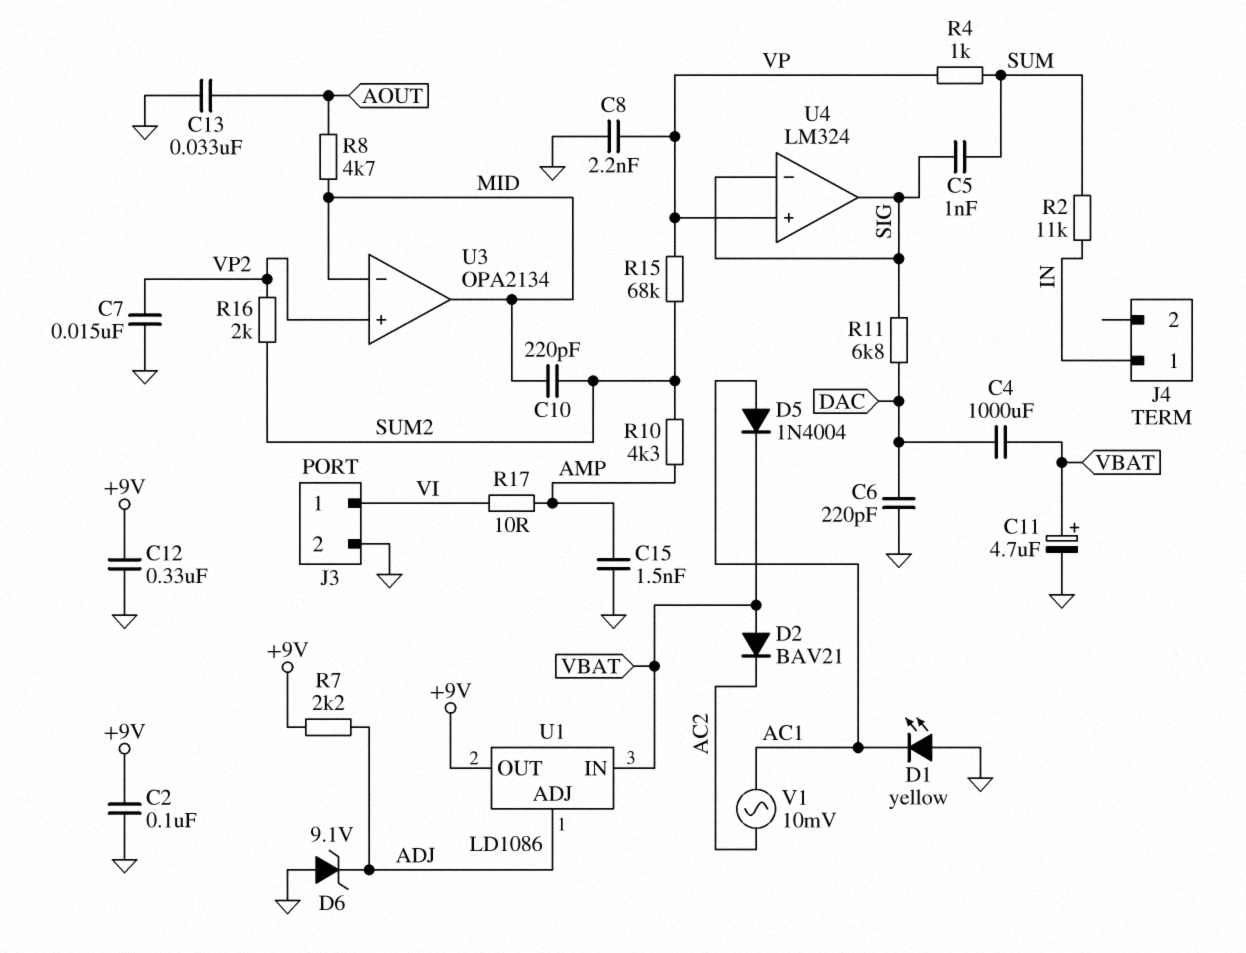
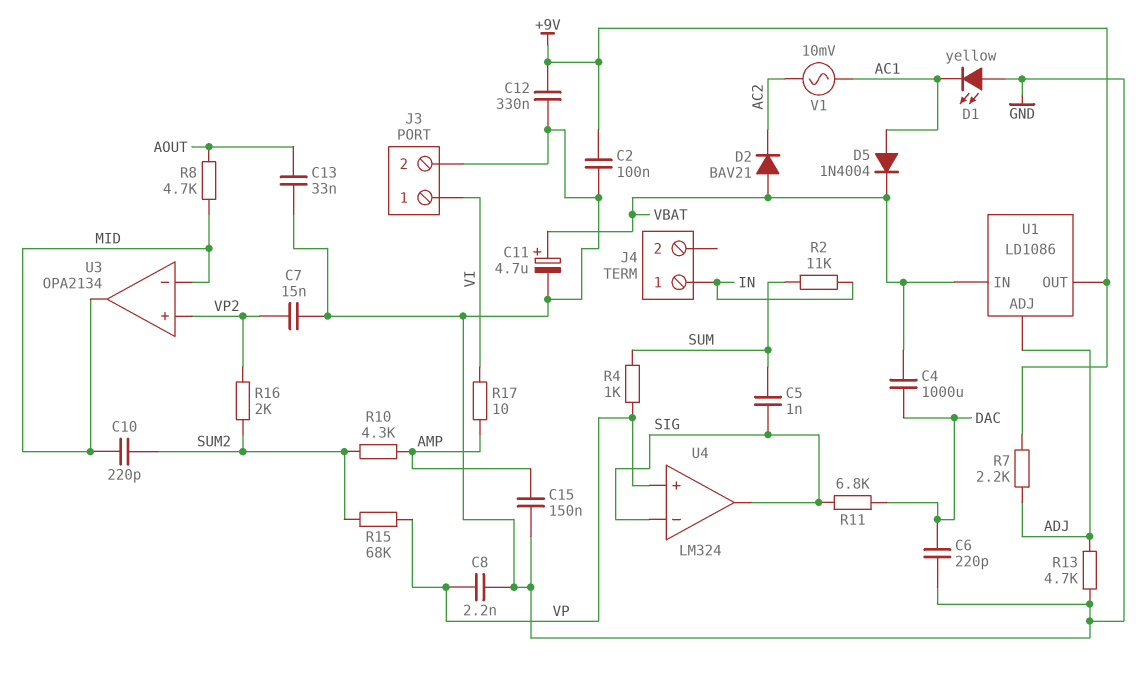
C15: 1.5nF (AMP, GND) -> 150nF (AMP, GND)
D6: zener 9.1V (A GND, K ADJ) -> none
R13: none -> 4.7k (ADJ, GND)

